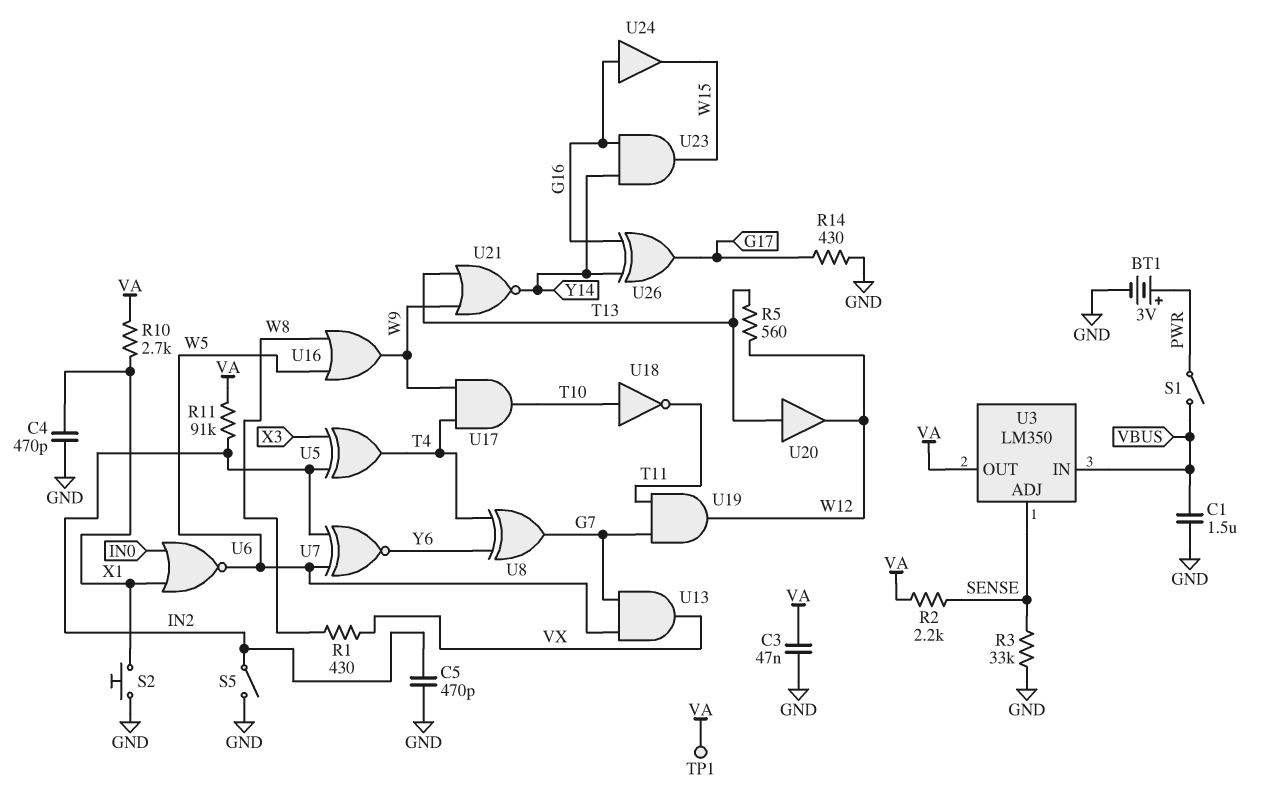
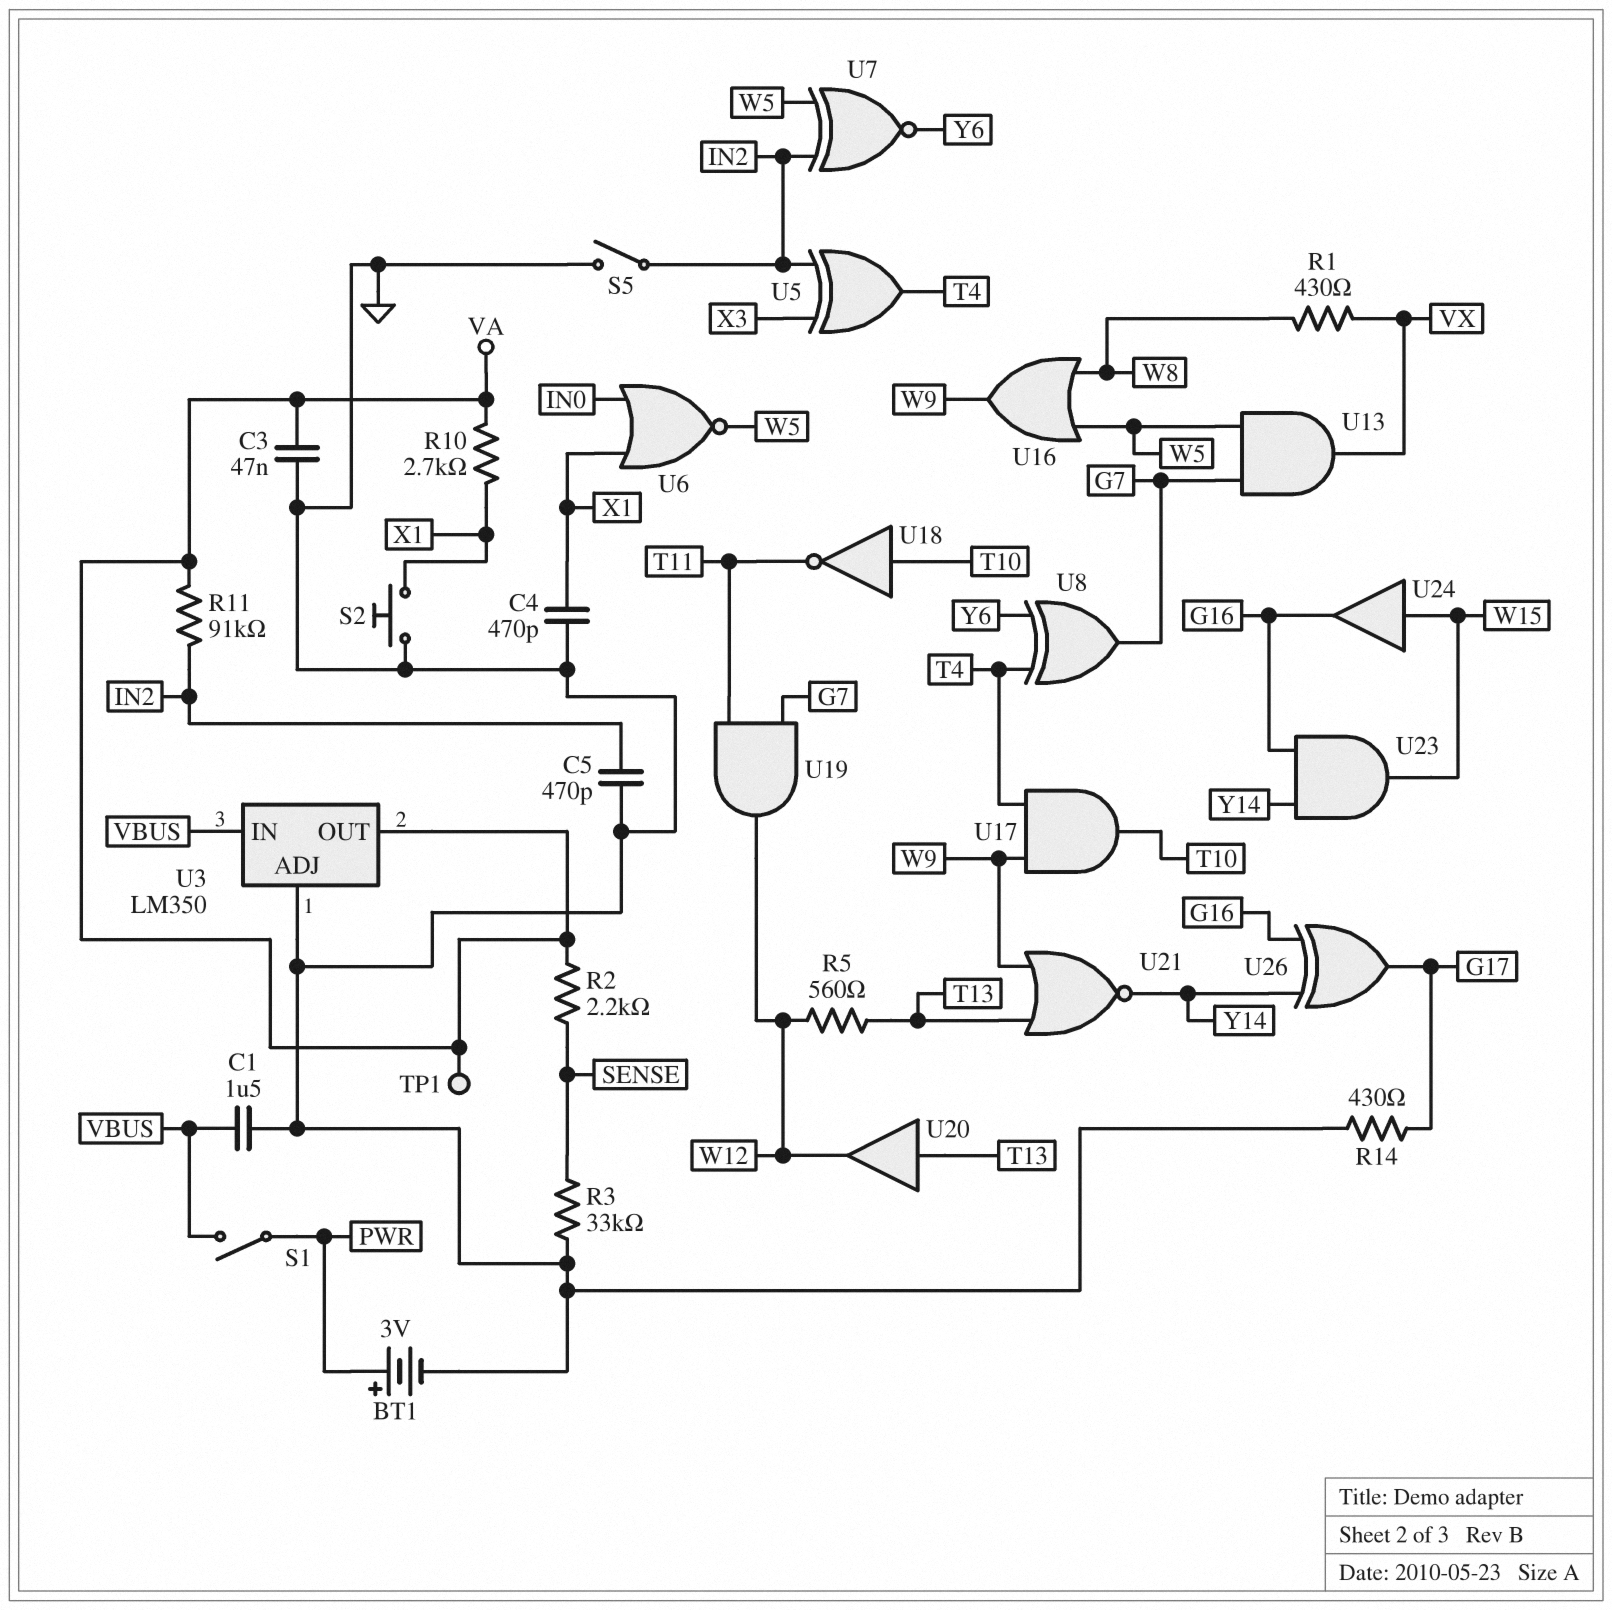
U3 pin ADJ: SENSE -> GND
U24: buffer (in G16, out W15) -> buffer (in W15, out G16)

